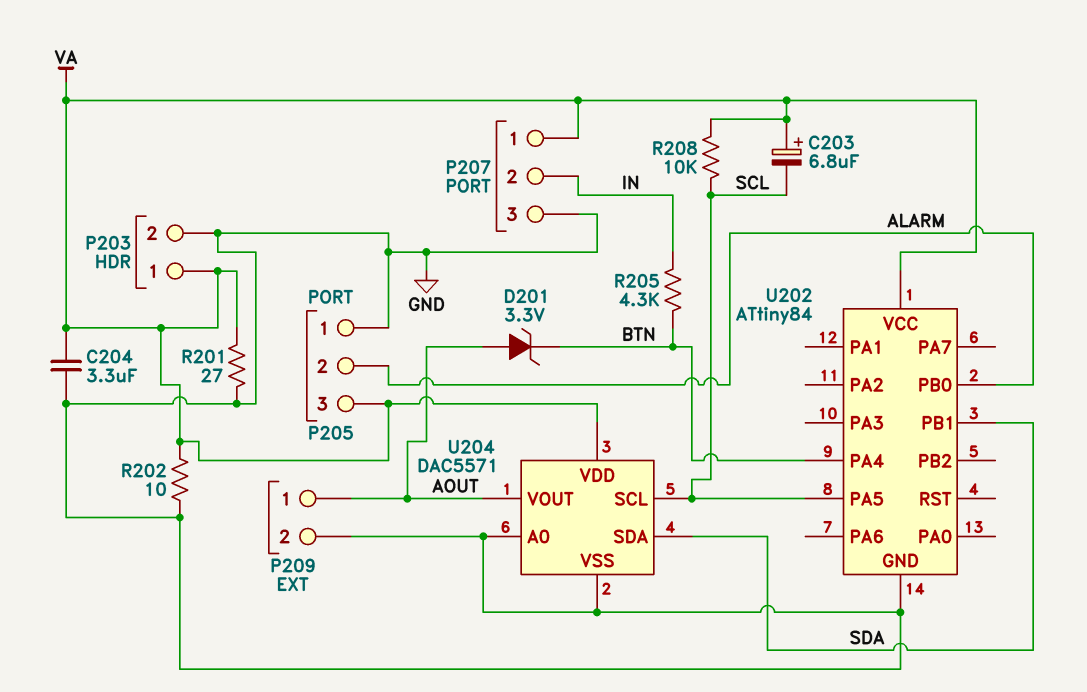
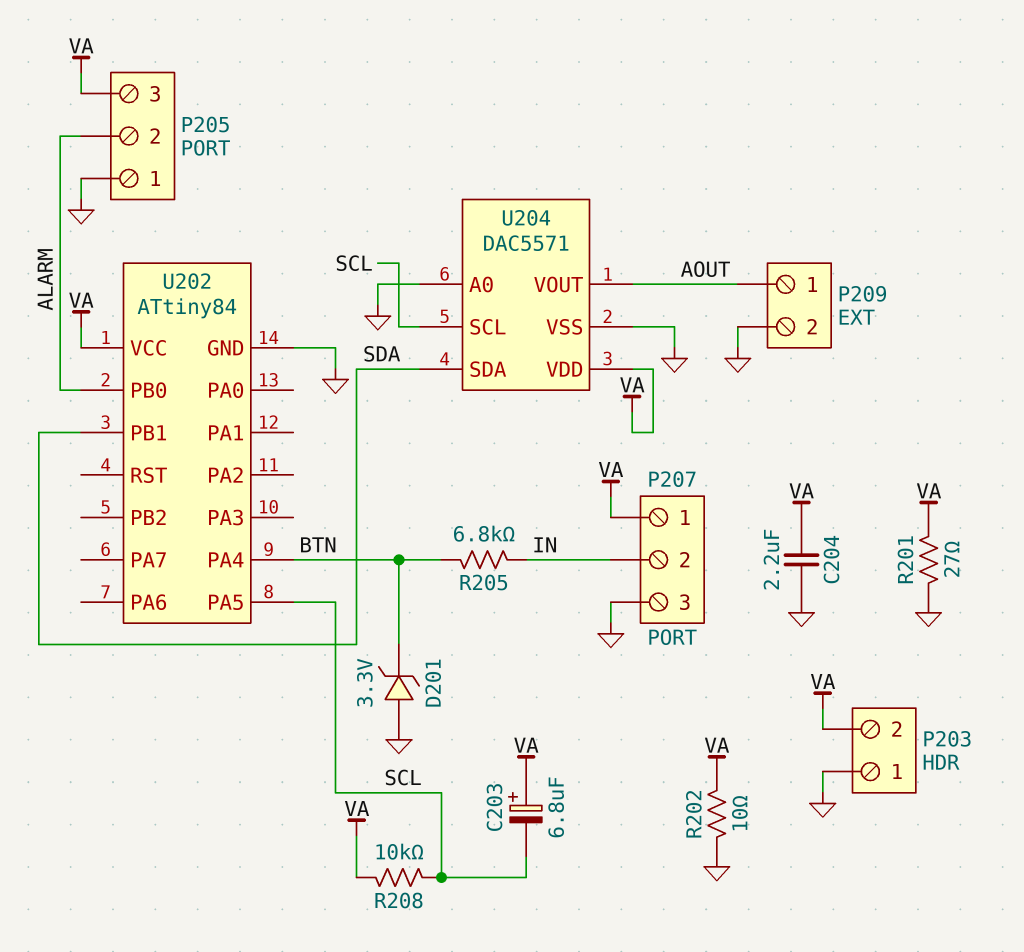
C204: 3.3uF (GND, VA) -> 2.2uF (GND, VA)
D201: zener 3.3V (A AOUT, K BTN) -> zener 3.3V (A GND, K BTN)
P203 pin 1: VA -> GND
P203 pin 2: GND -> VA
R205: 4.3k (BTN, IN) -> 6.8k (BTN, IN)

